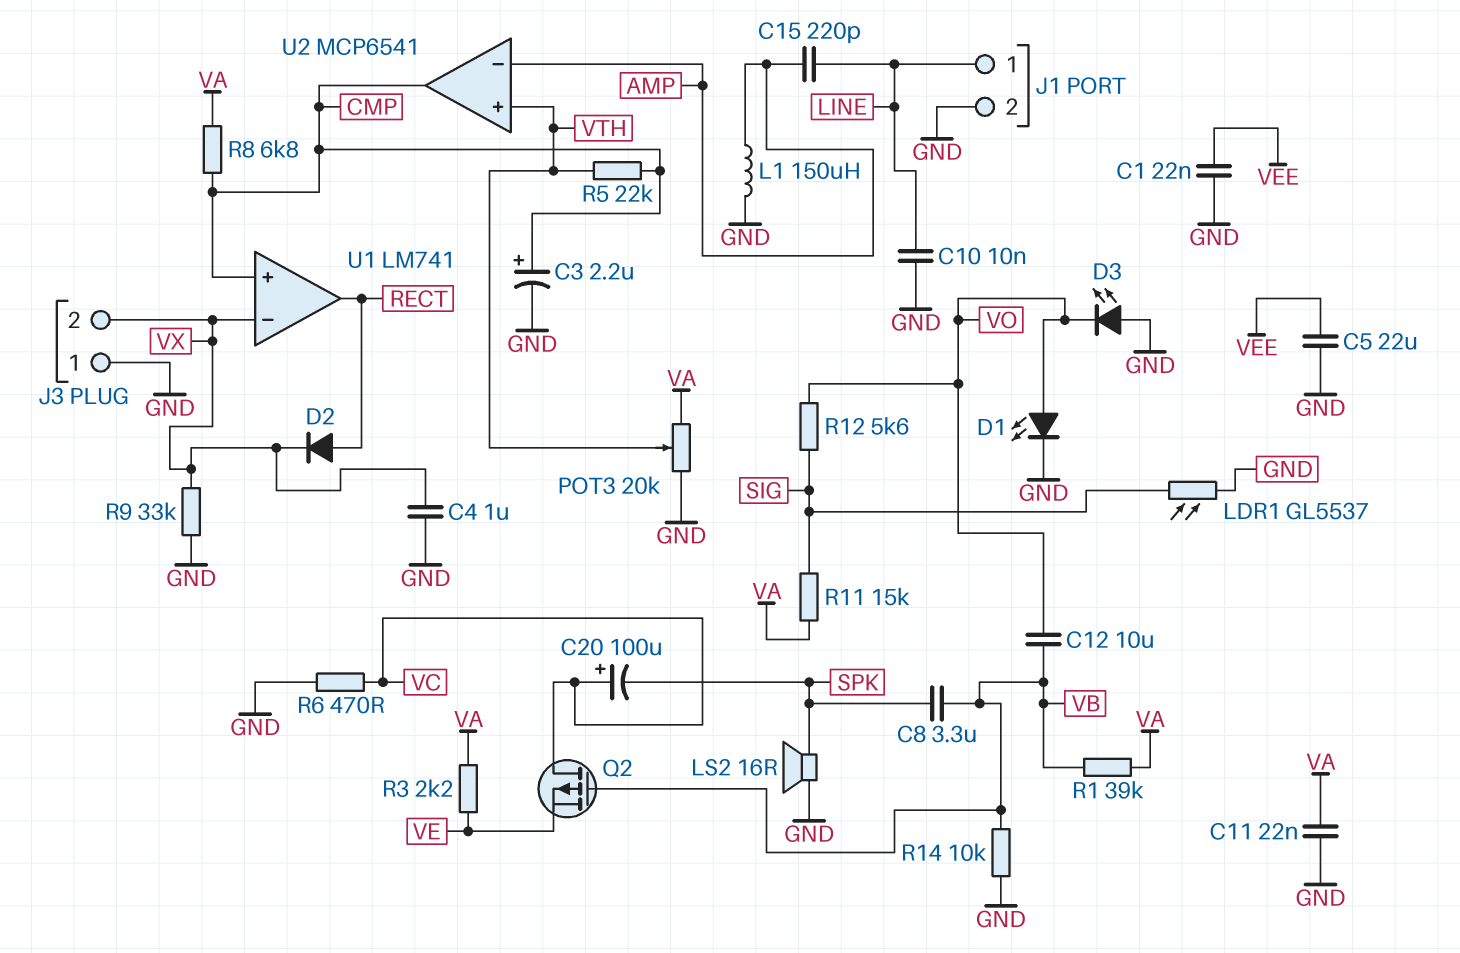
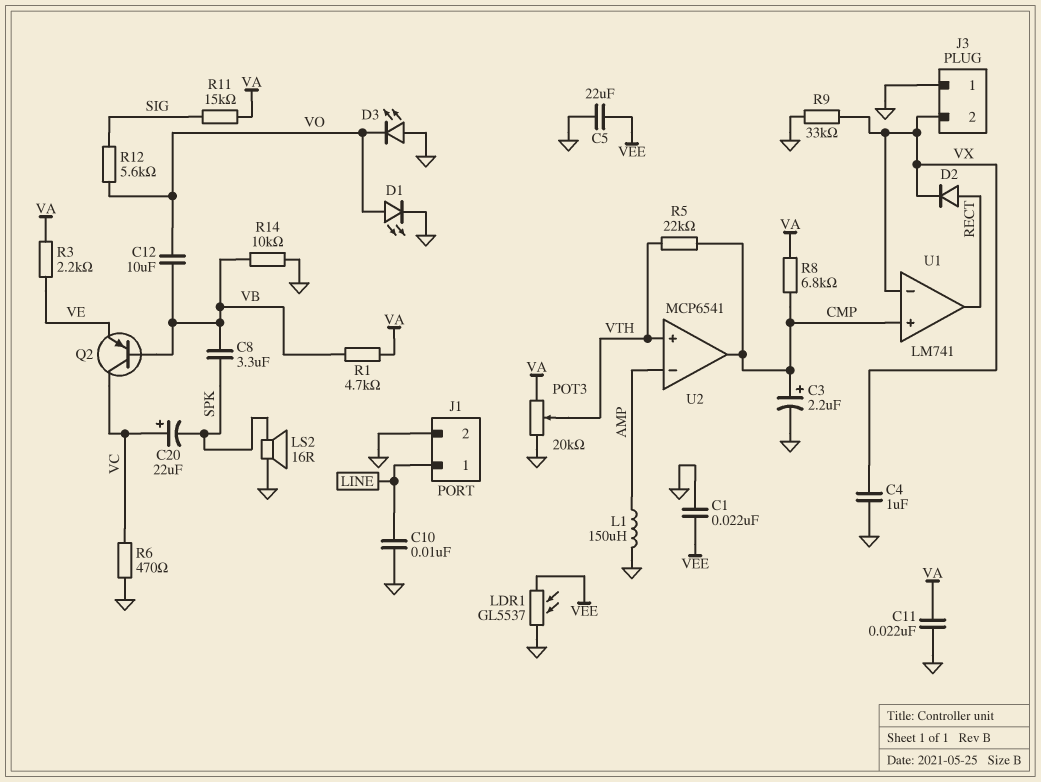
C15: 220pF (AMP, LINE) -> none
C20: 100uF (plus VC, minus SPK) -> 22uF (plus VC, minus SPK)
LDR1: GL5537 (GND, SIG) -> GL5537 (GND, VEE)
Q2: PMOS (G VB, D VC, S VE) -> PNP (B VB, C VC, E VE)
R1: 39k (VA, VB) -> 4.7k (VA, VB)

